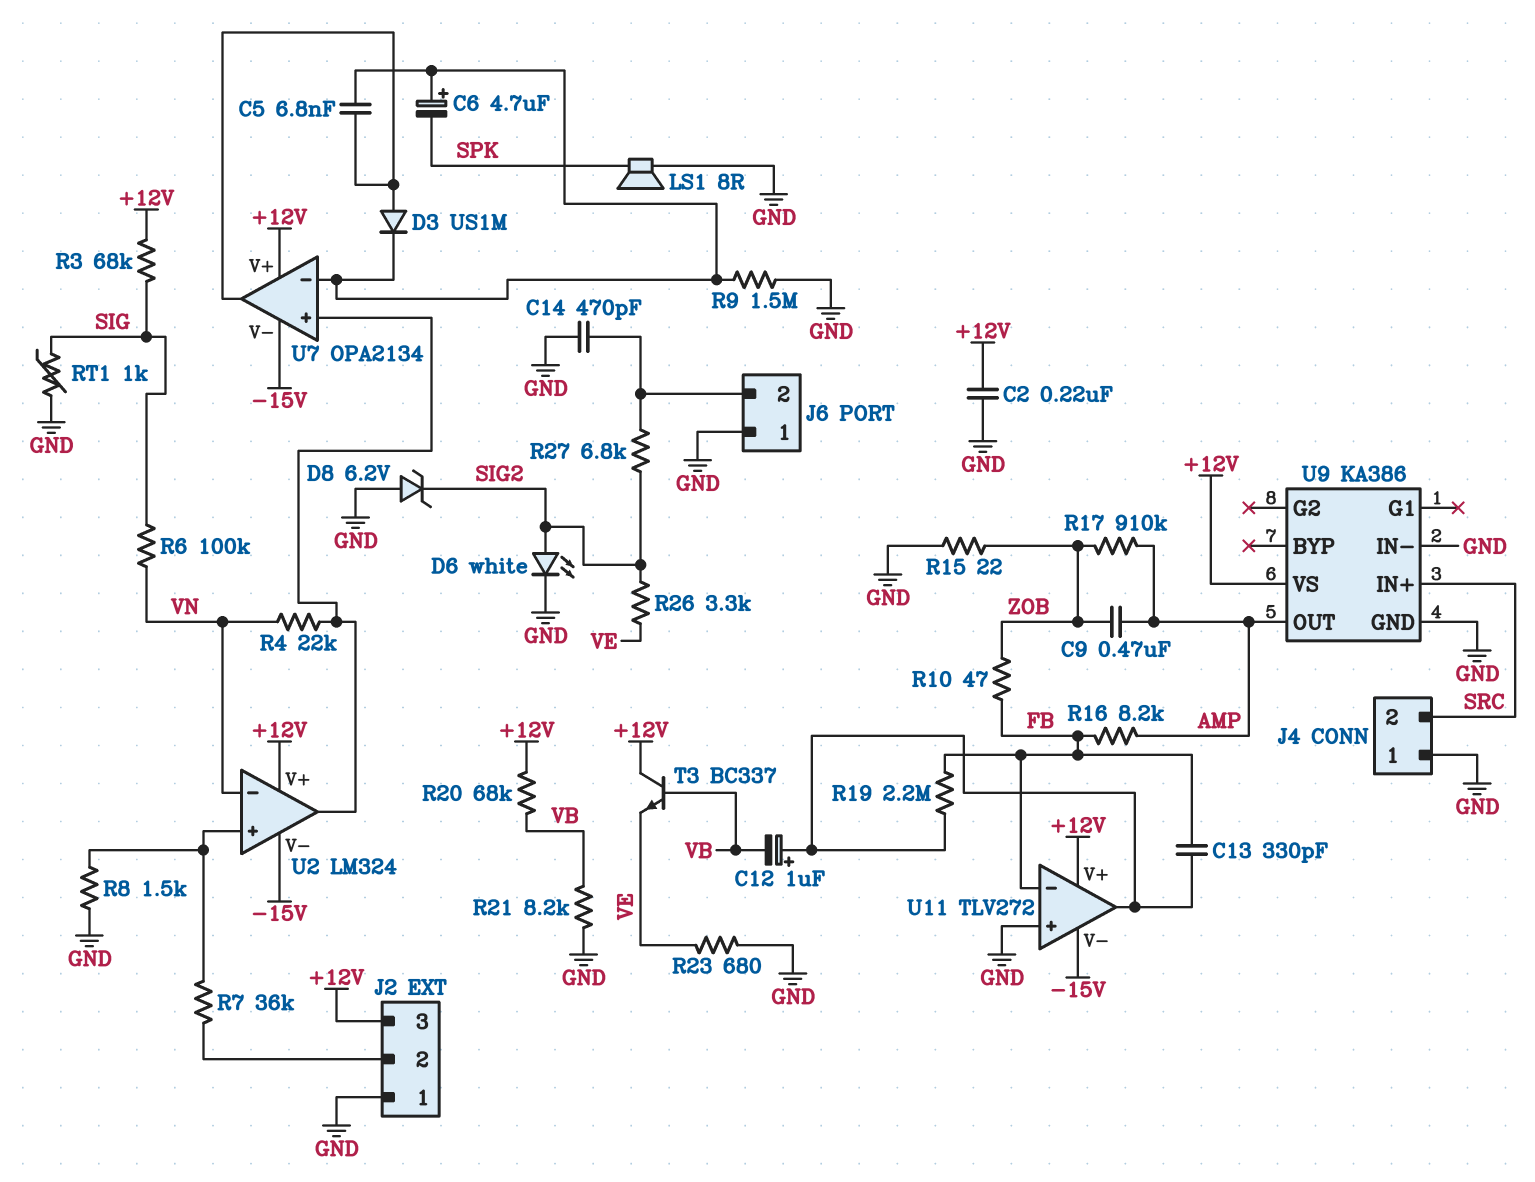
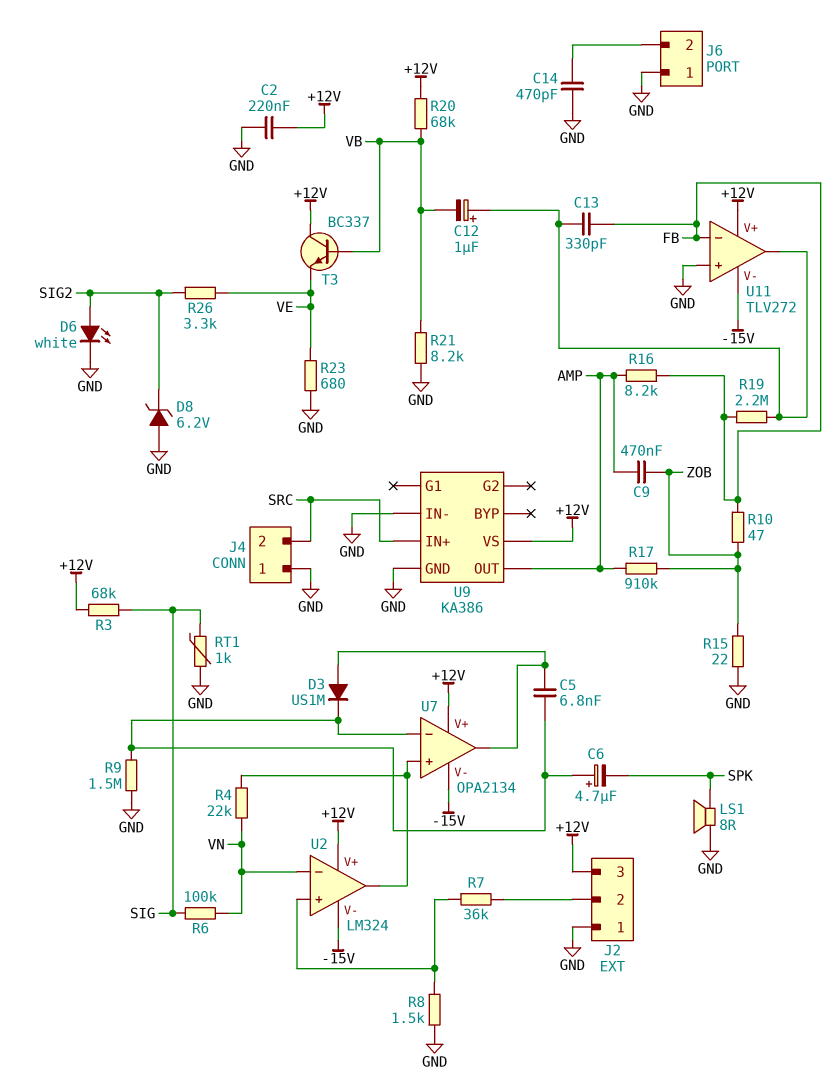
R27: 6.8k (J6/2, SIG2) -> none

